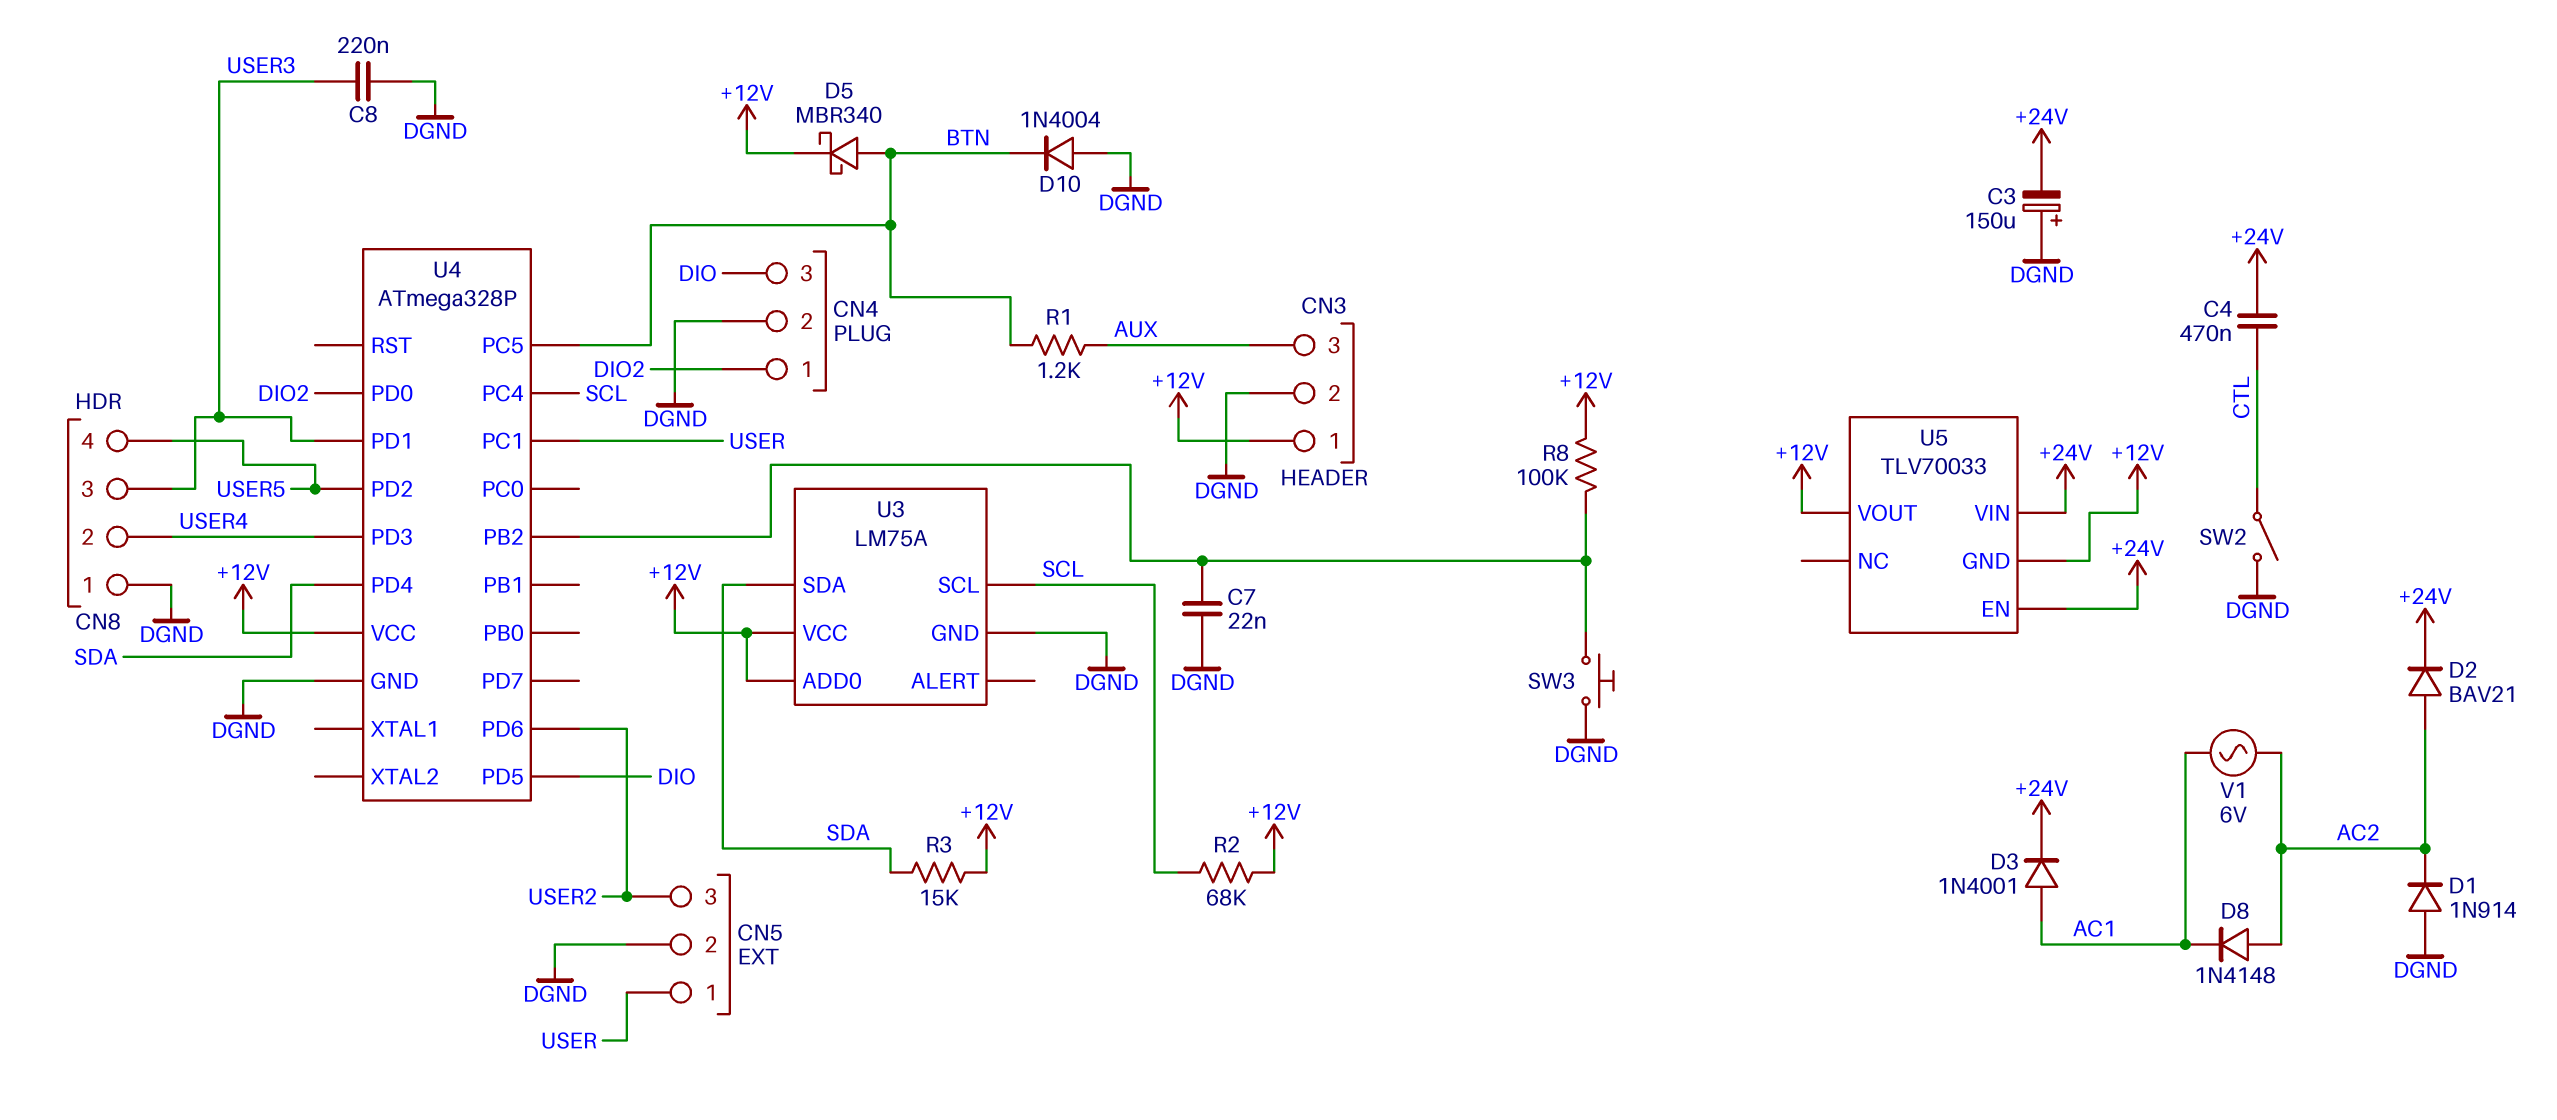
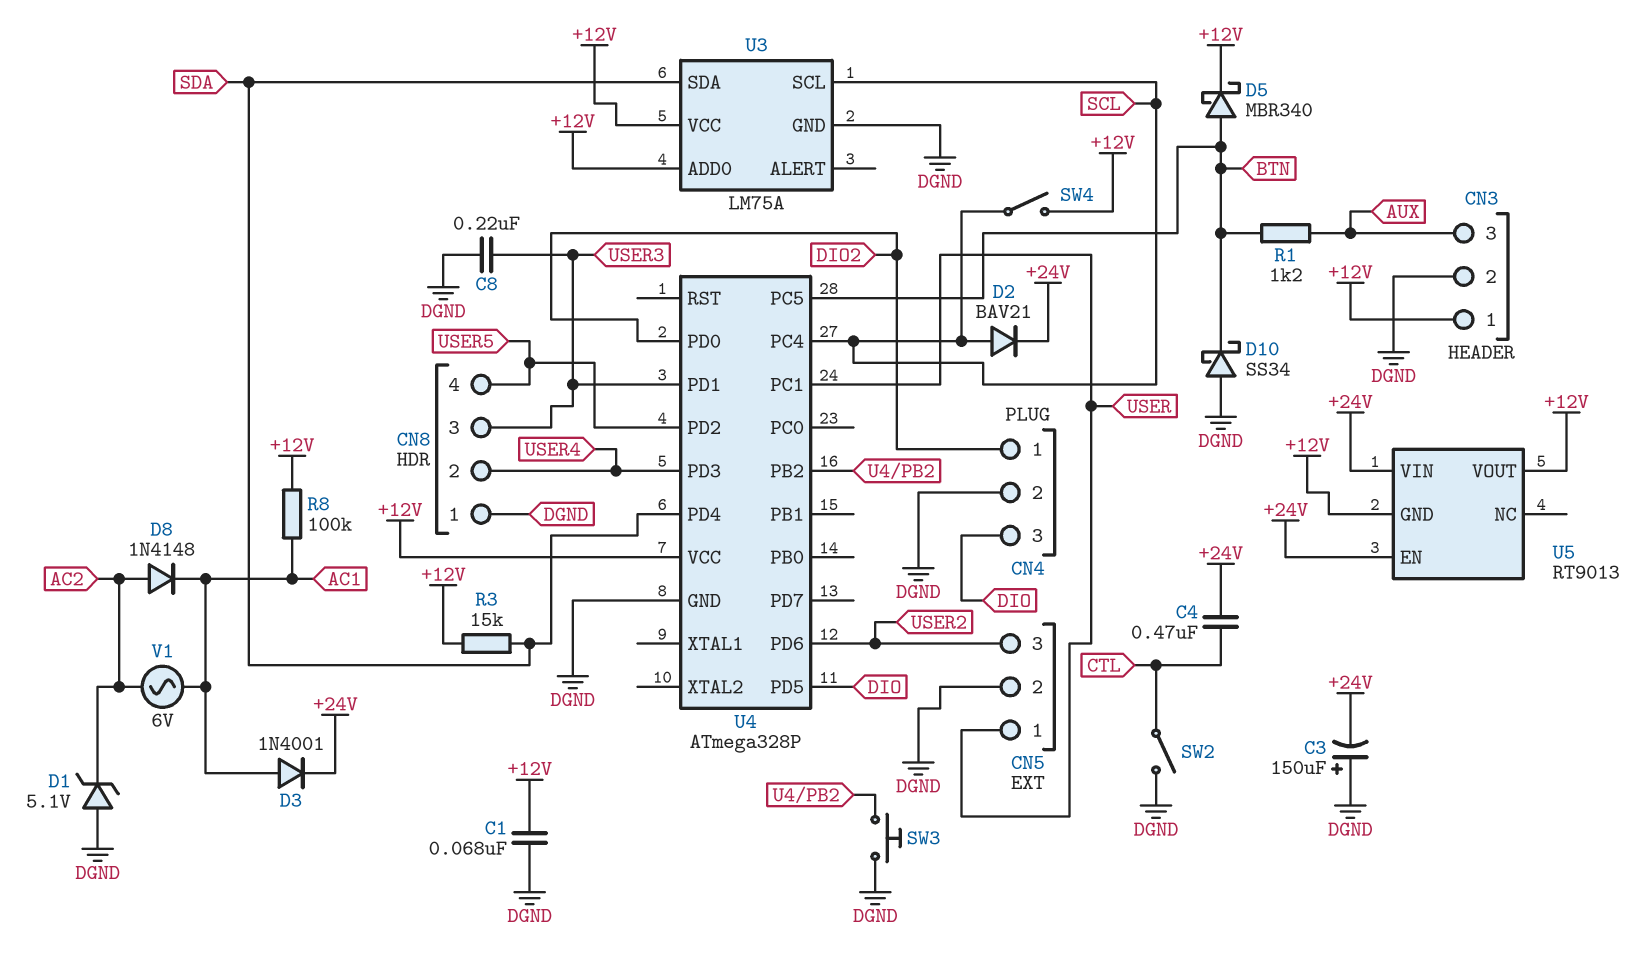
C1: none -> 68nF (+12V, DGND)
C7: 22nF (DGND, U4/PB2) -> none
D1: diode 1N914 (A DGND, K AC2) -> zener 5.1V (A DGND, K AC2)
D2: diode BAV21 (A AC2, K +24V) -> diode BAV21 (A SCL, K +24V)
D10: diode 1N4004 (A DGND, K BTN) -> schottky SS34 (A DGND, K BTN)
R2: 68k (+12V, SCL) -> none
R8: 100k (+12V, U4/PB2) -> 100k (+12V, AC1)
SW4: none -> switch (+12V, SCL)
U5: TLV70033 -> RT9013

